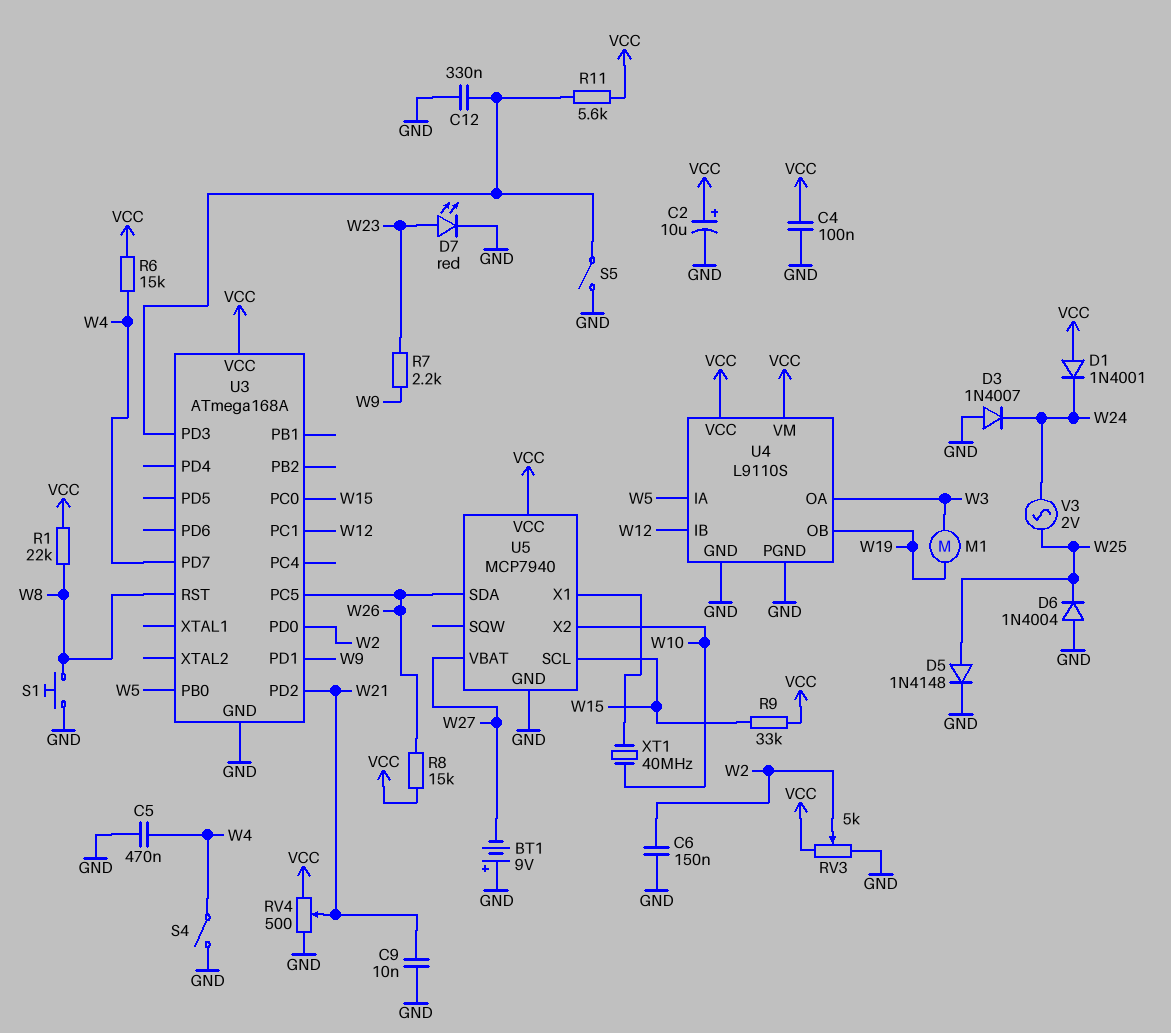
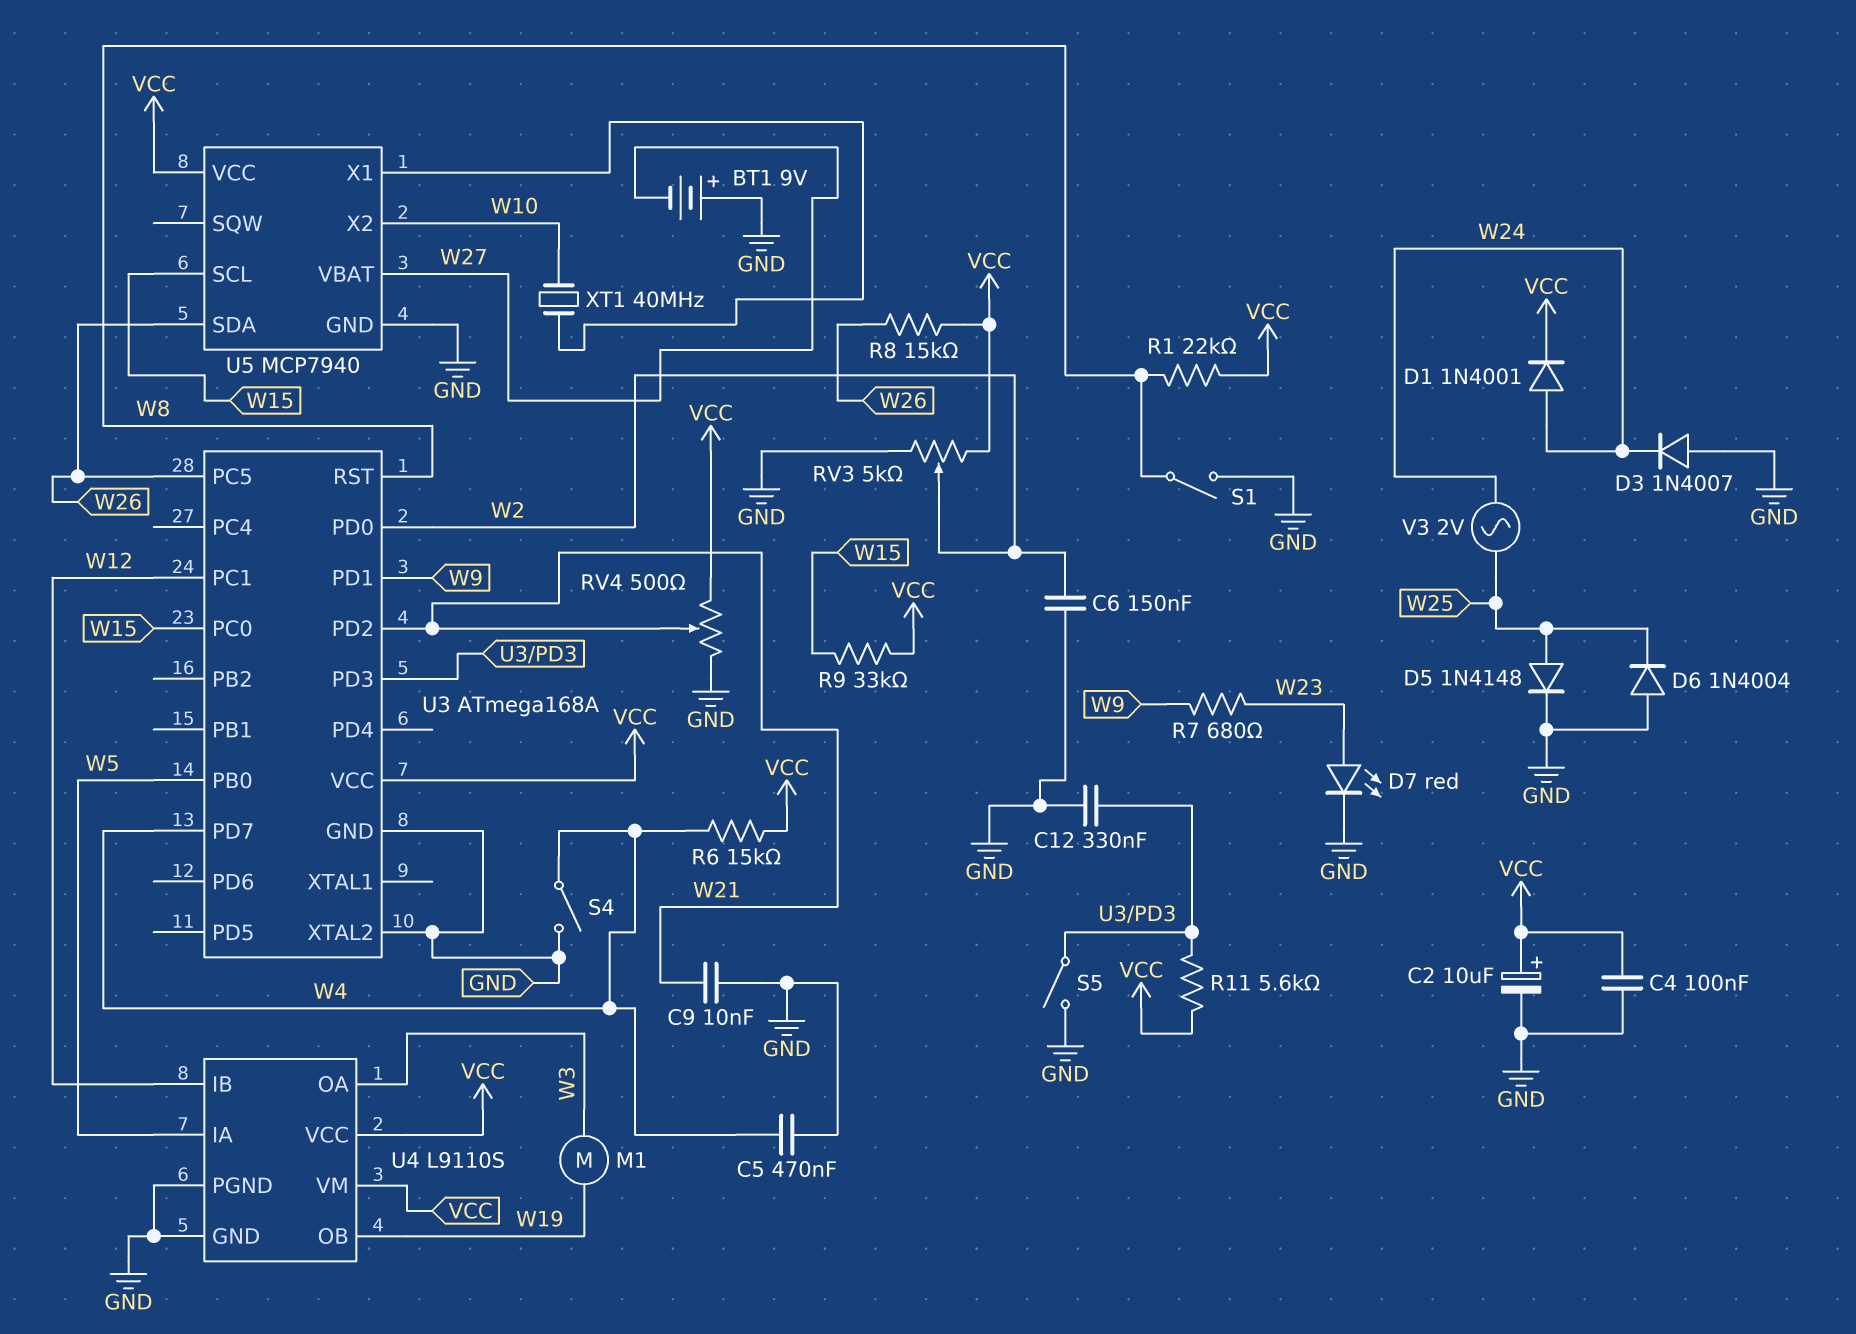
D1: diode 1N4001 (A VCC, K W24) -> diode 1N4001 (A W24, K VCC)
R7: 2.2k (W9, W23) -> 680 (W9, W23)
S1: button (GND, W8) -> switch (GND, W8)
U3 pin XTAL2: none -> GND

